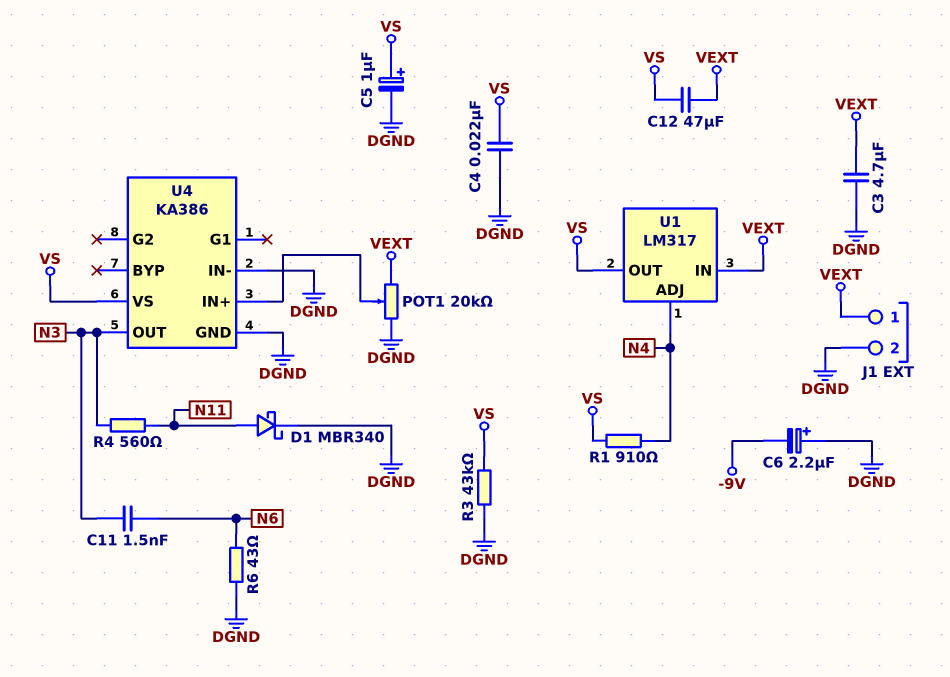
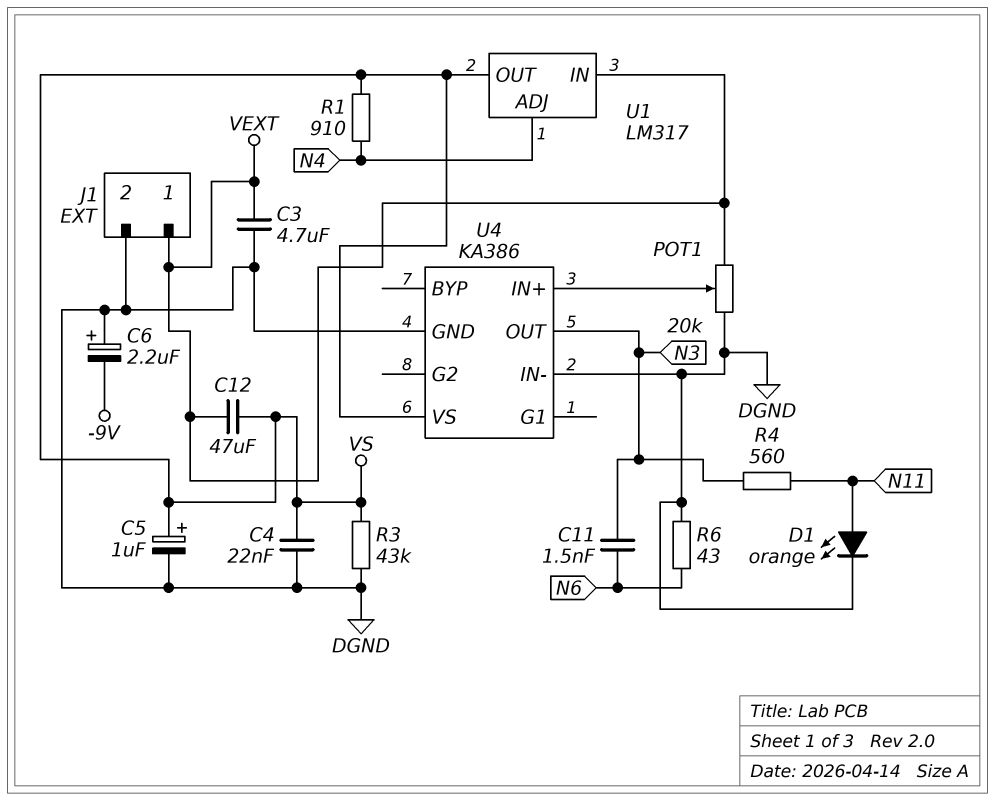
D1: schottky MBR340 (A N11, K DGND) -> LED orange (A N11, K DGND)

